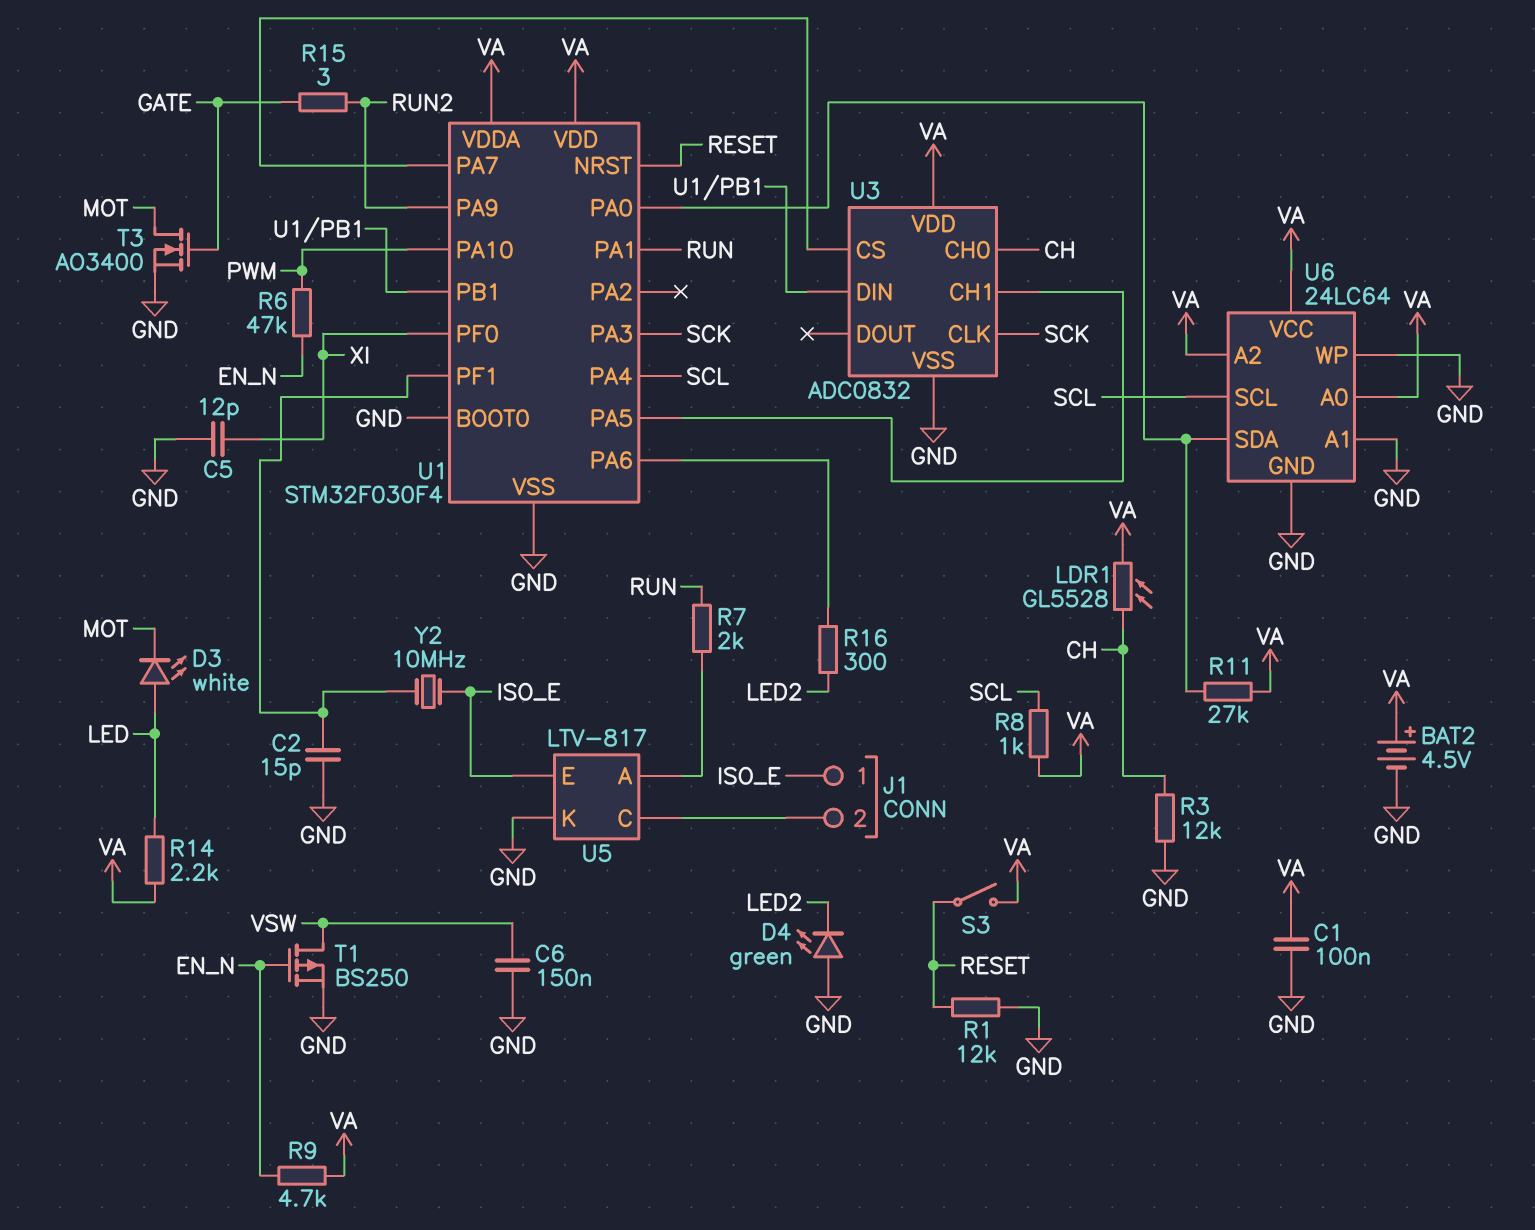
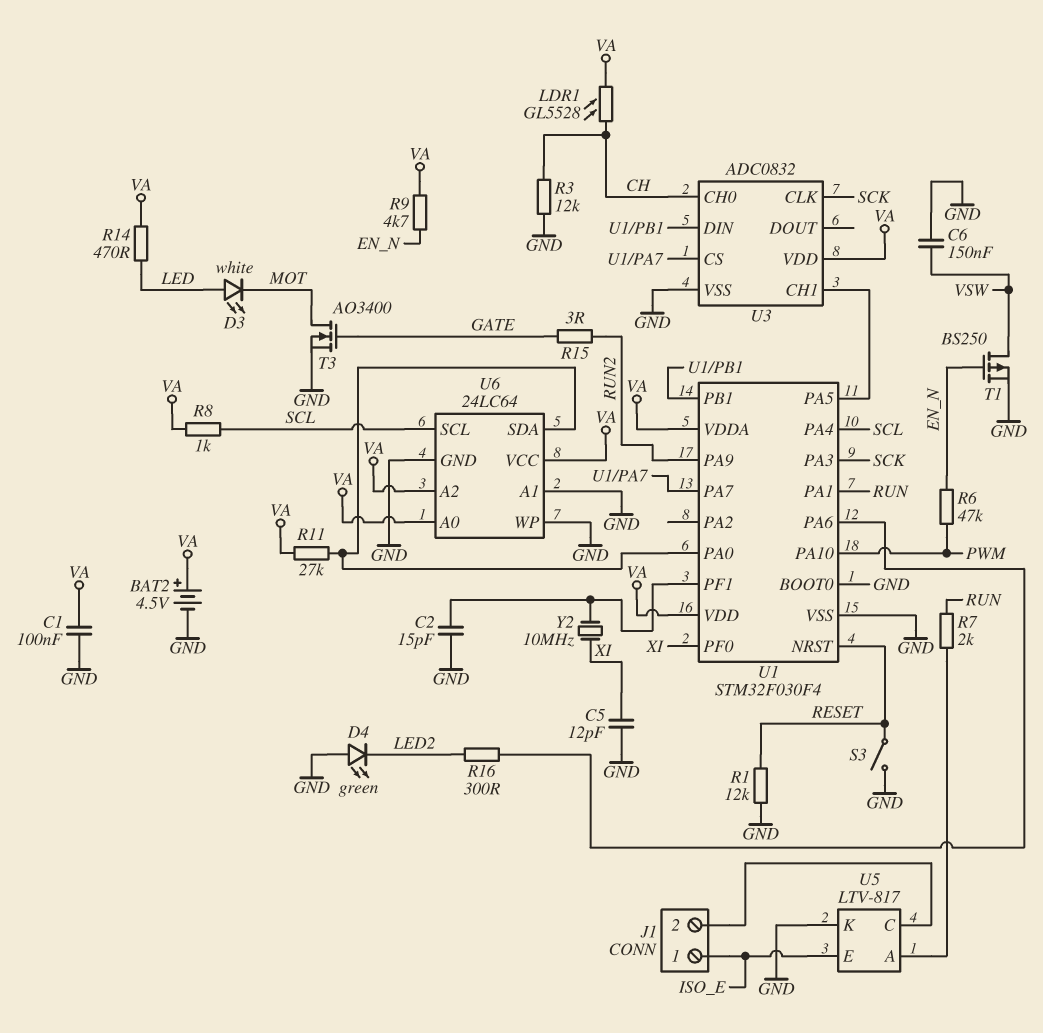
R14: 2.2k (LED, VA) -> 470 (LED, VA)
S3: switch (RESET, VA) -> switch (GND, RESET)
Y2: 10MHz (ISO_E, U1/PF1) -> 10MHz (U1/PF1, XI)

